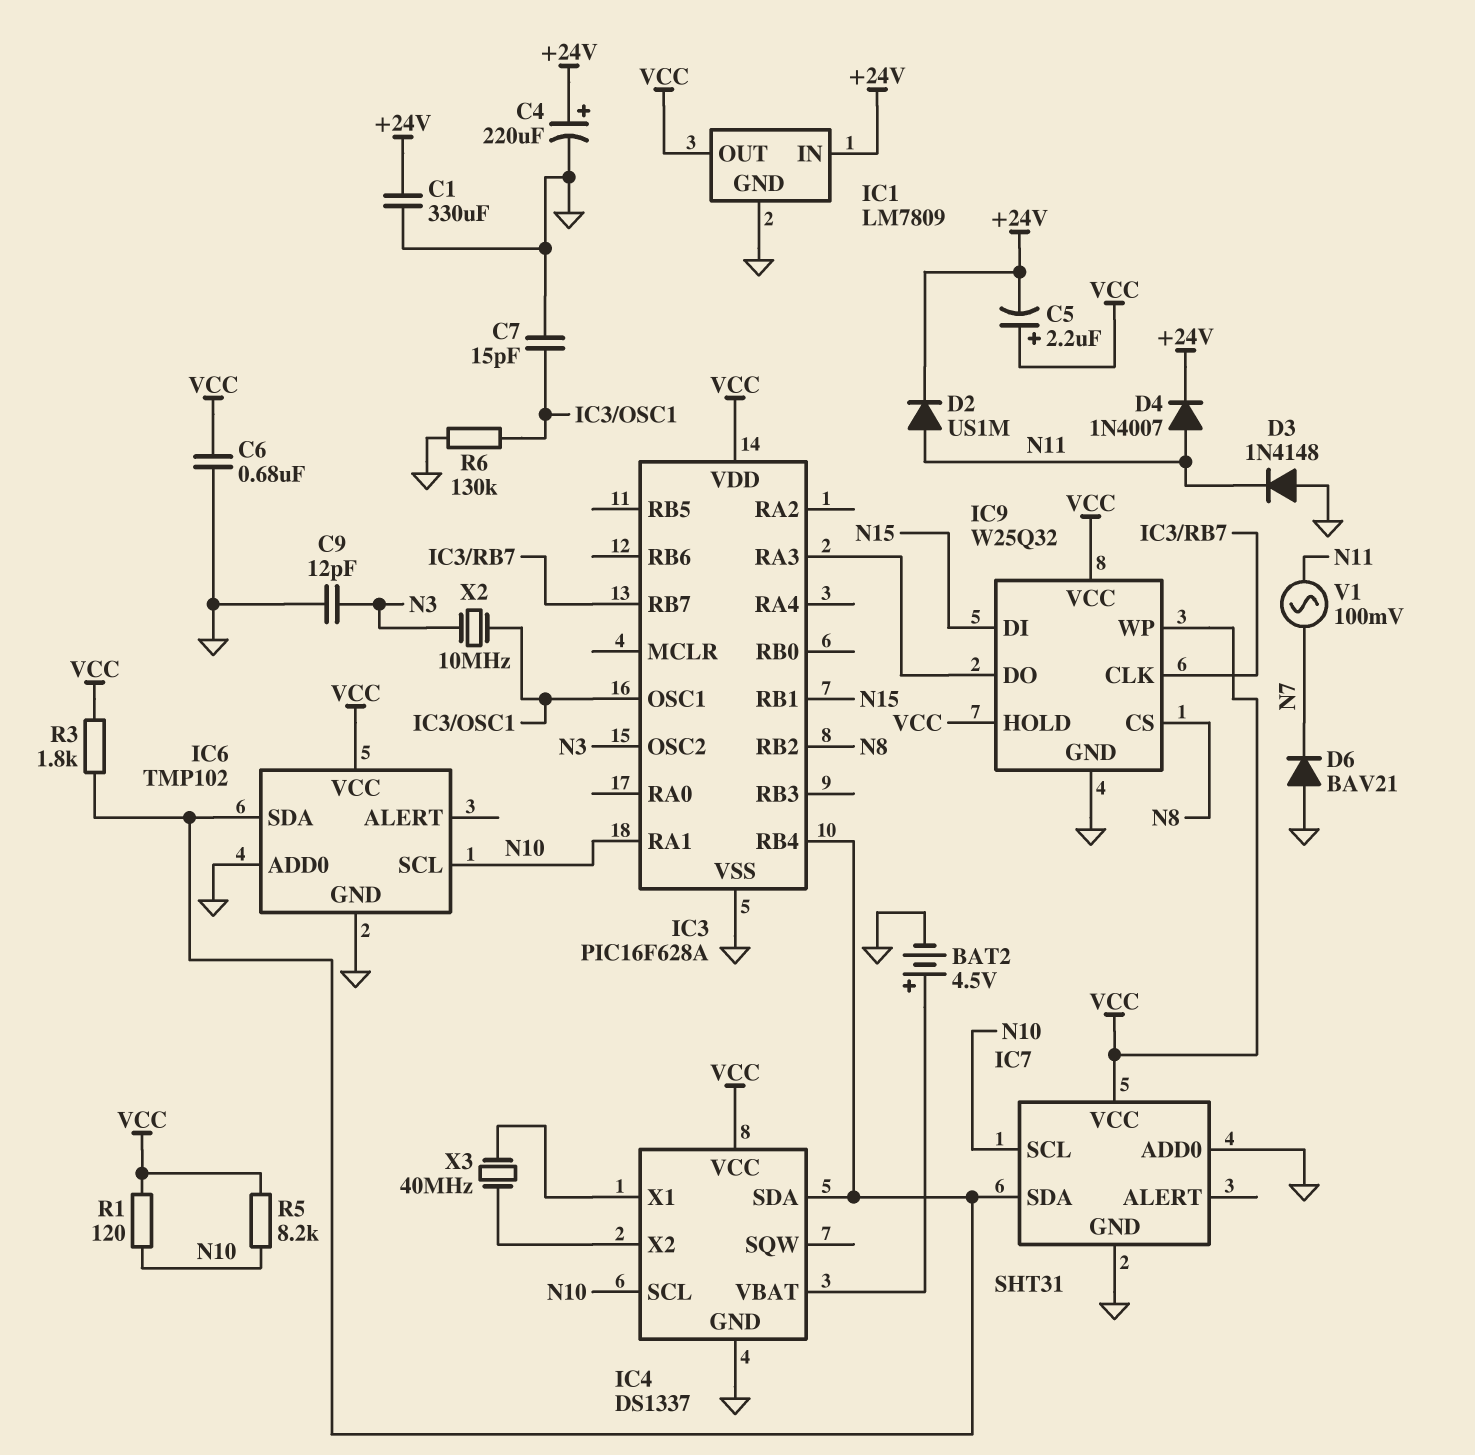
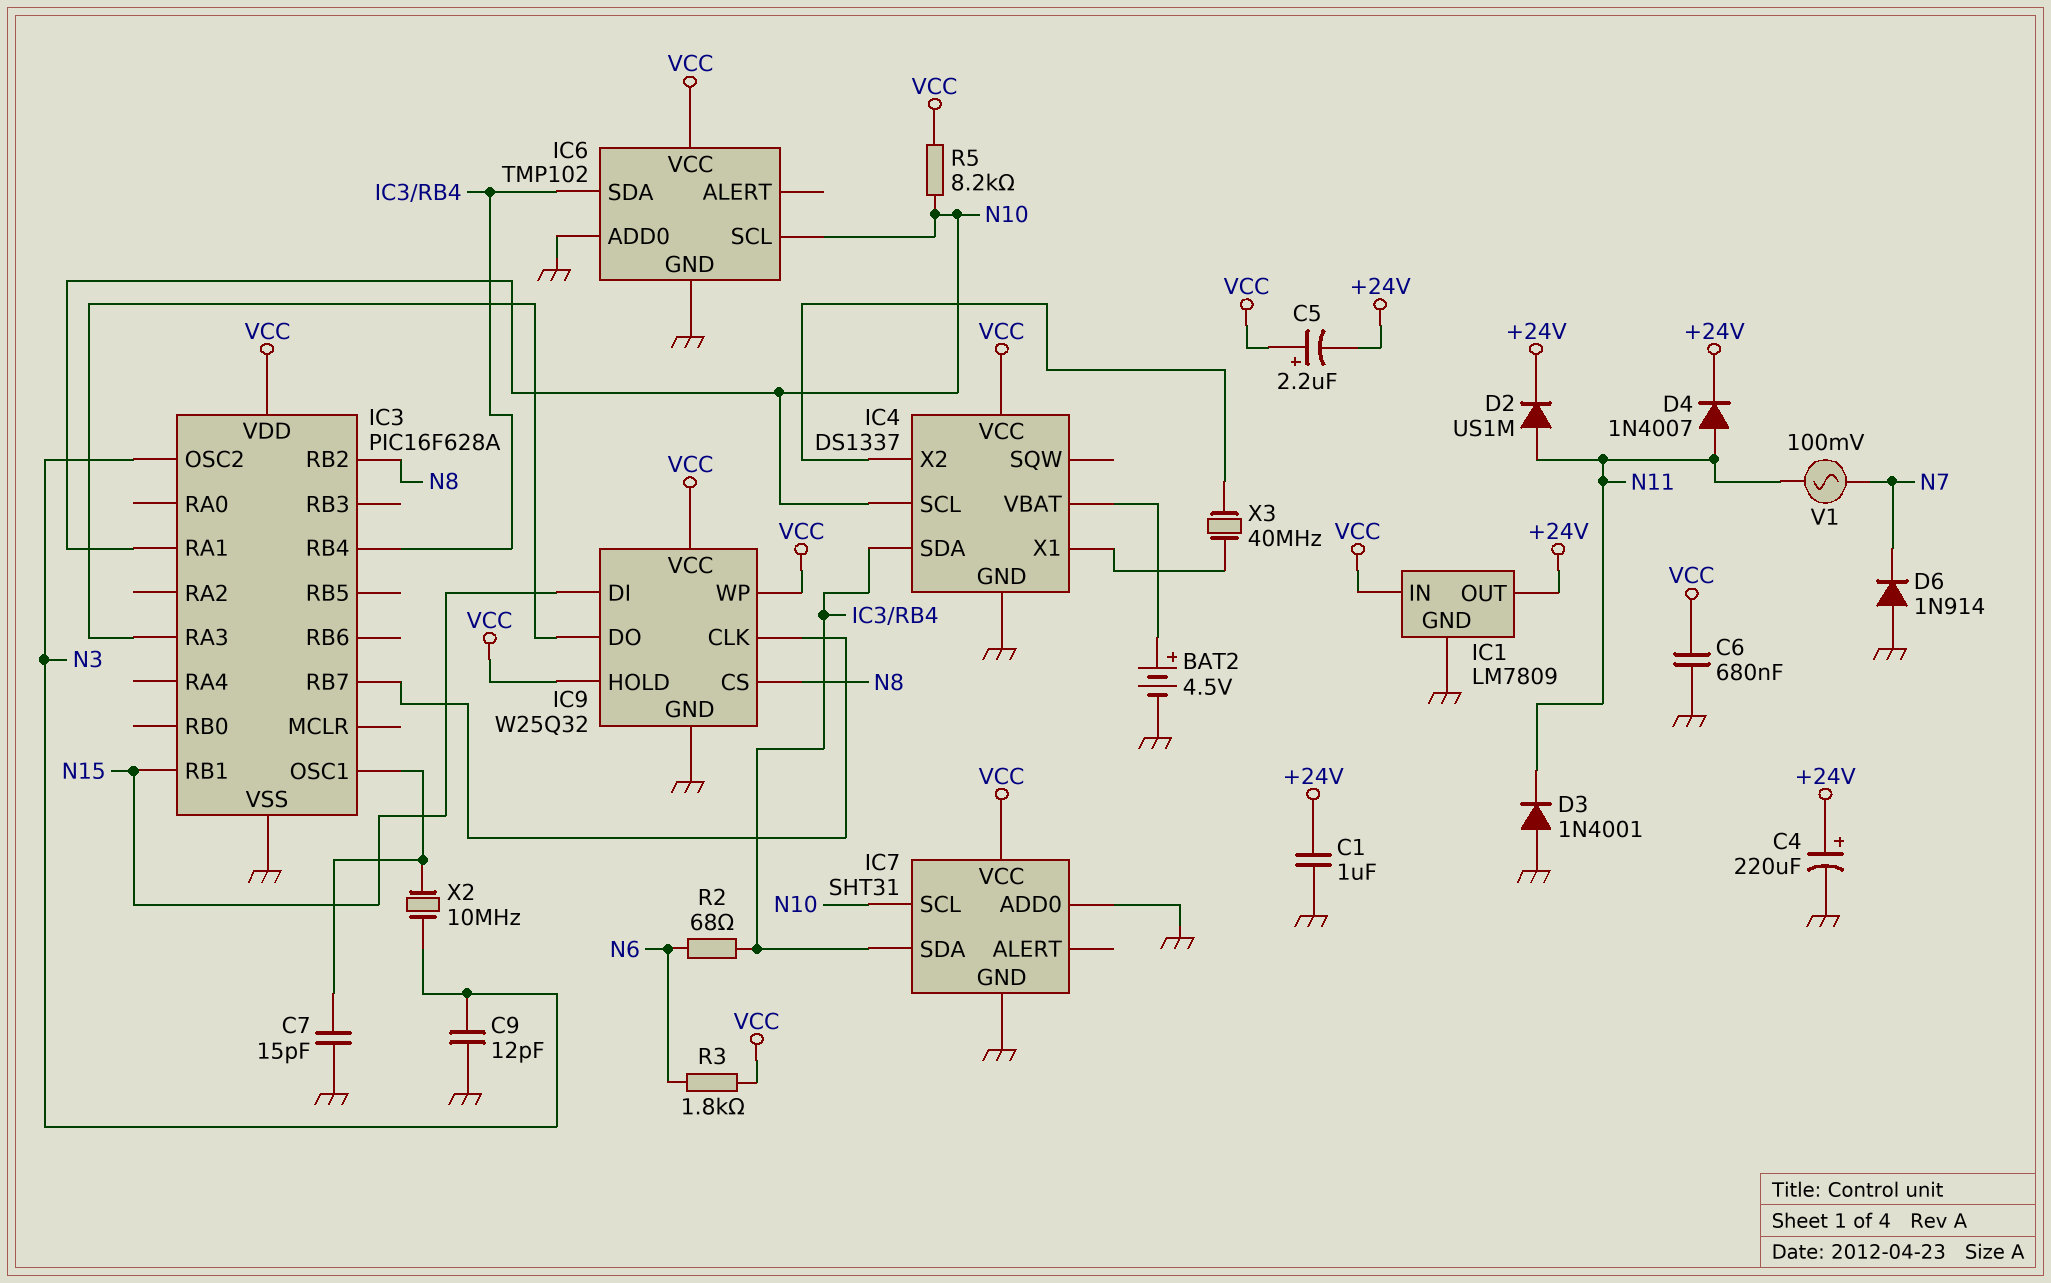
C1: 330uF (+24V, GND) -> 1uF (+24V, GND)
D3: diode 1N4148 (A GND, K N11) -> diode 1N4001 (A GND, K N11)
D6: diode BAV21 (A GND, K N7) -> diode 1N914 (A GND, K N7)
IC1 pin IN: +24V -> VCC
IC1 pin OUT: VCC -> +24V
R1: 120 (N10, VCC) -> none
R2: none -> 68 (IC3/RB4, N6)
R3: 1.8k (IC3/RB4, VCC) -> 1.8k (N6, VCC)
R6: 130k (GND, IC3/OSC1) -> none

